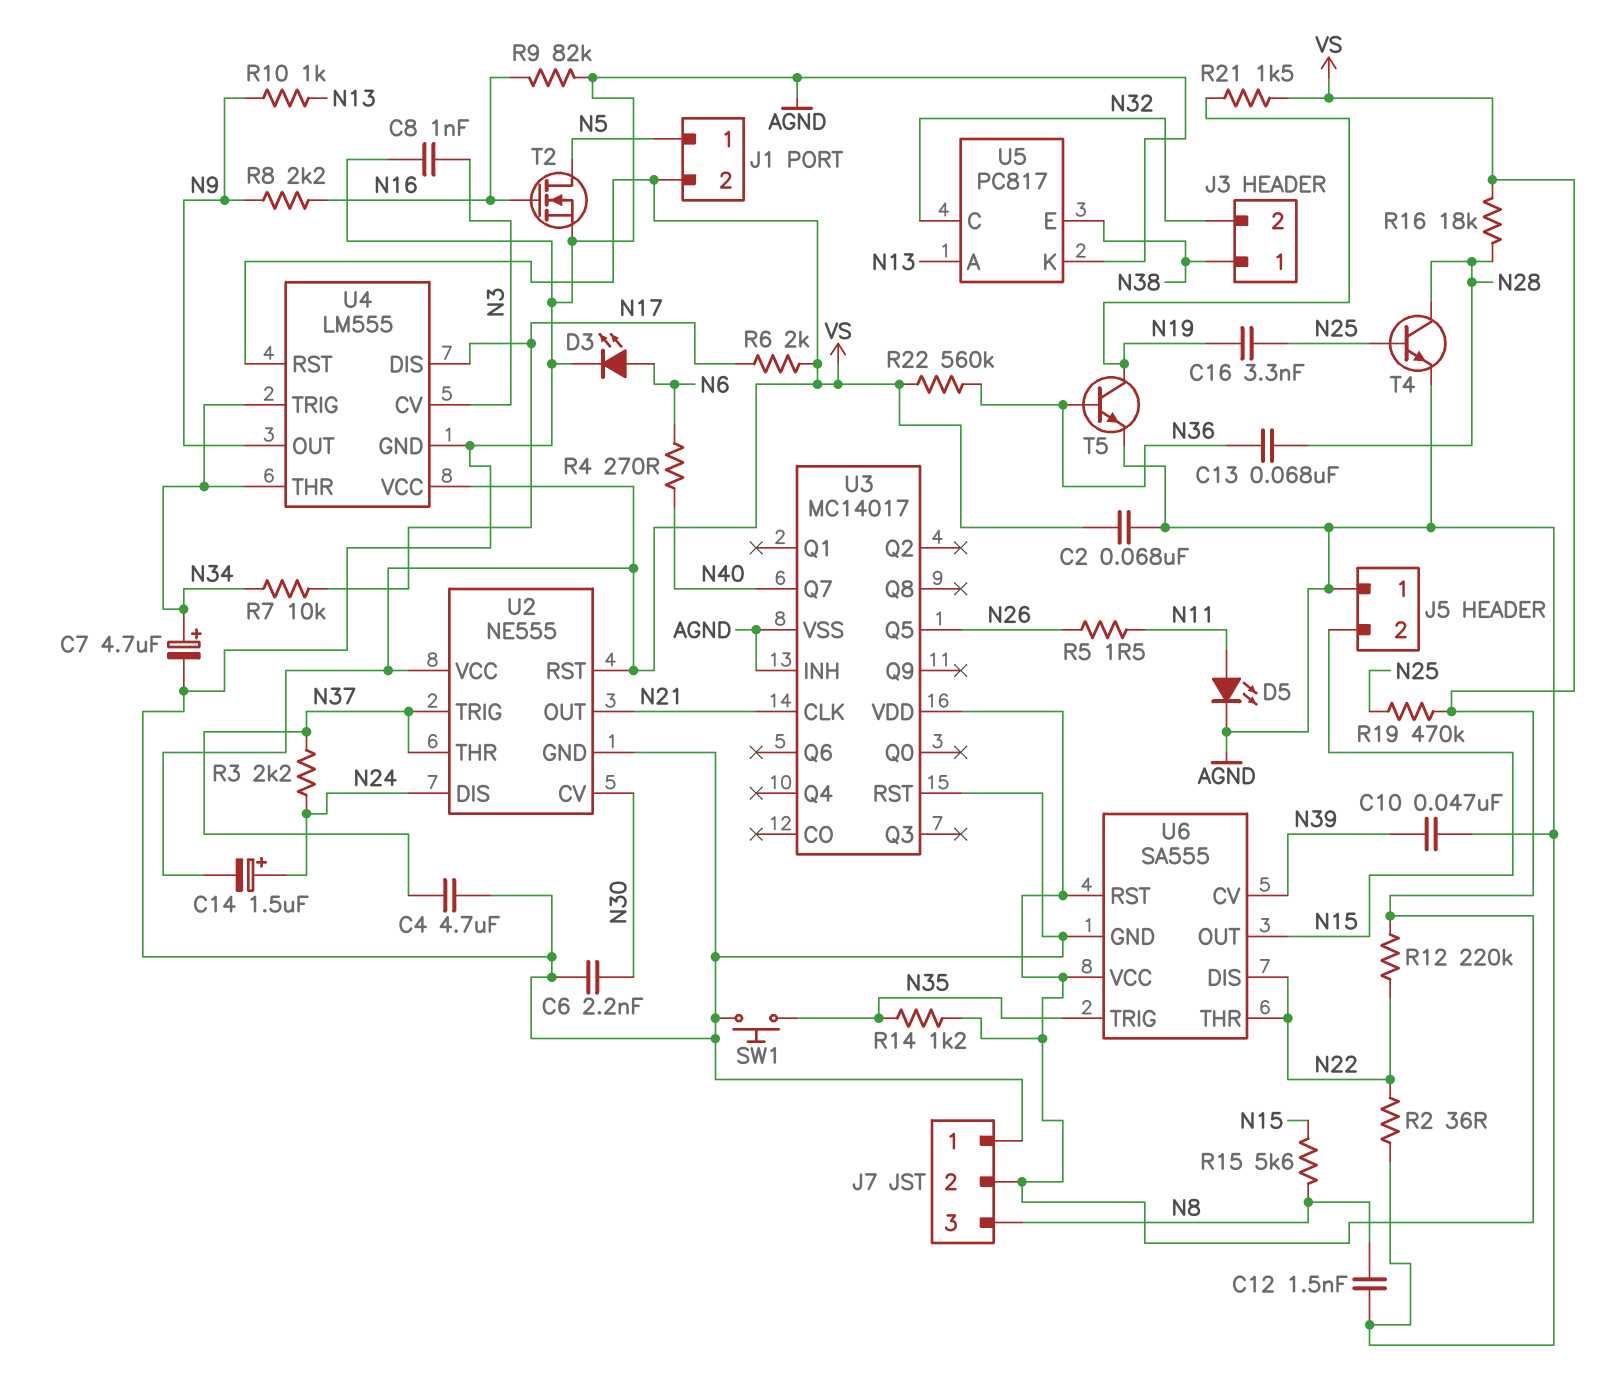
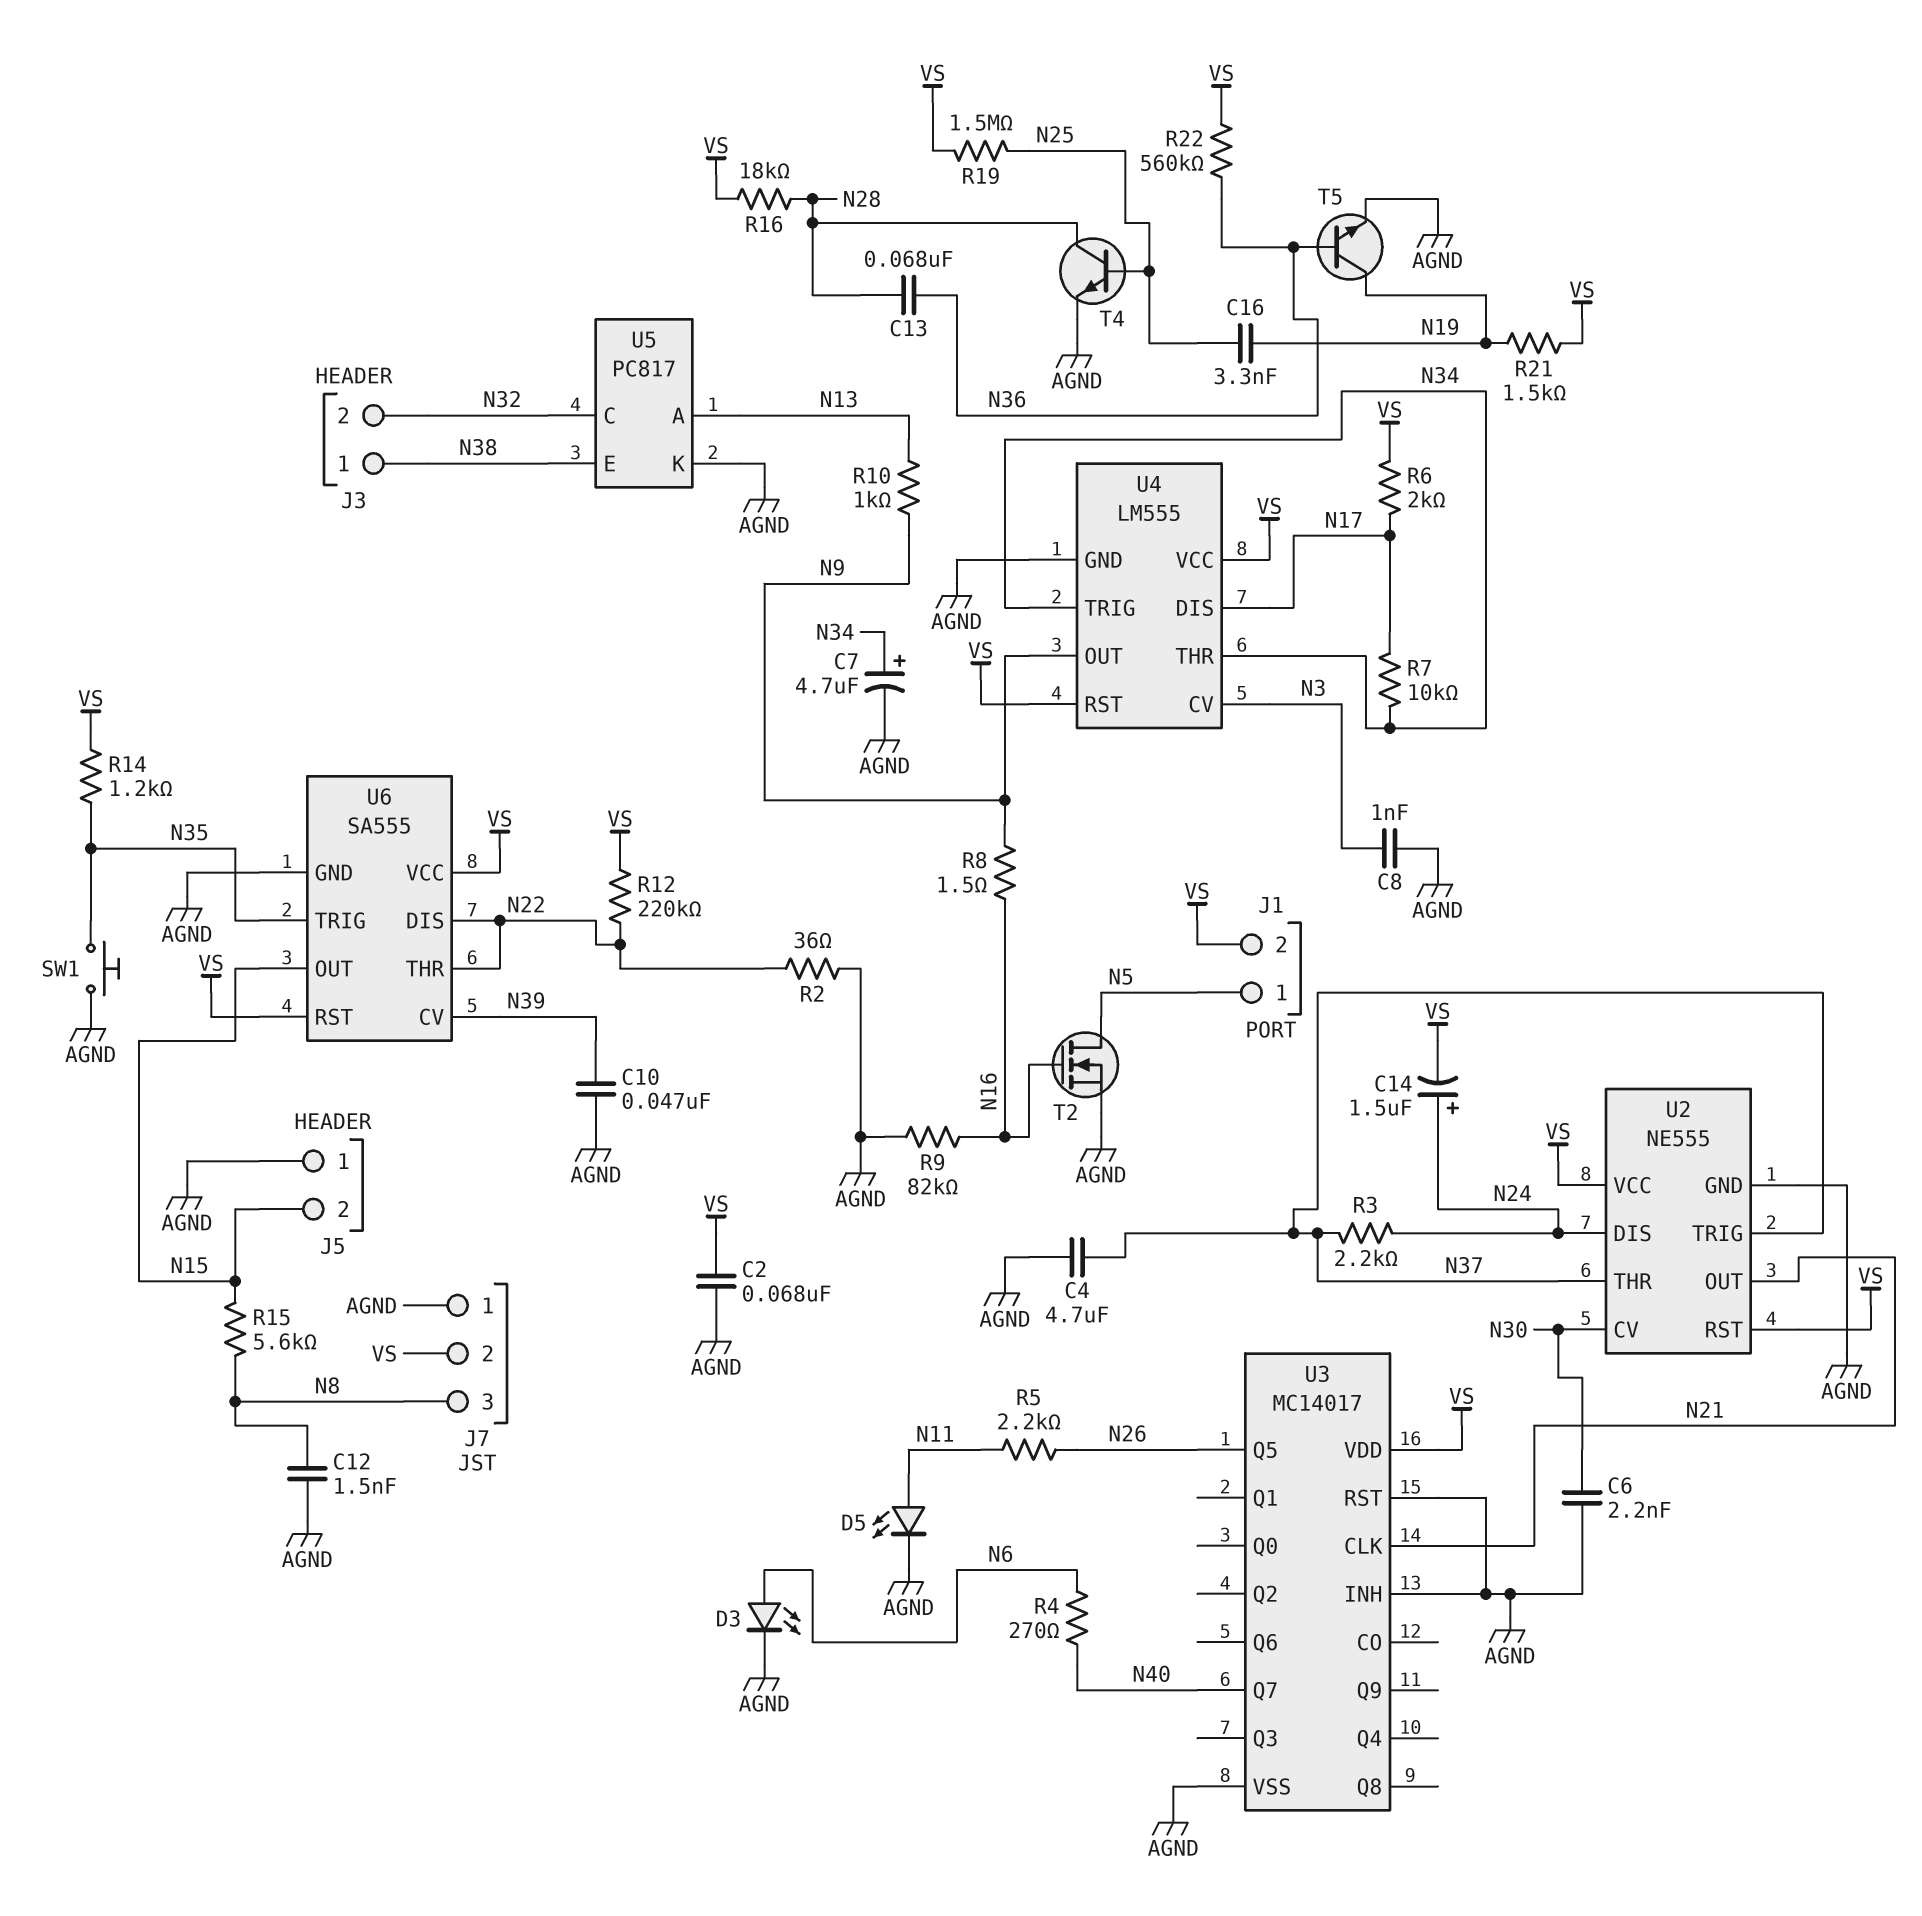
R5: 1.5 (N11, N26) -> 2.2k (N11, N26)
R8: 2.2k (N9, N16) -> 1.5 (N9, N16)
R19: 470k (N25, VS) -> 1.5M (N25, VS)

